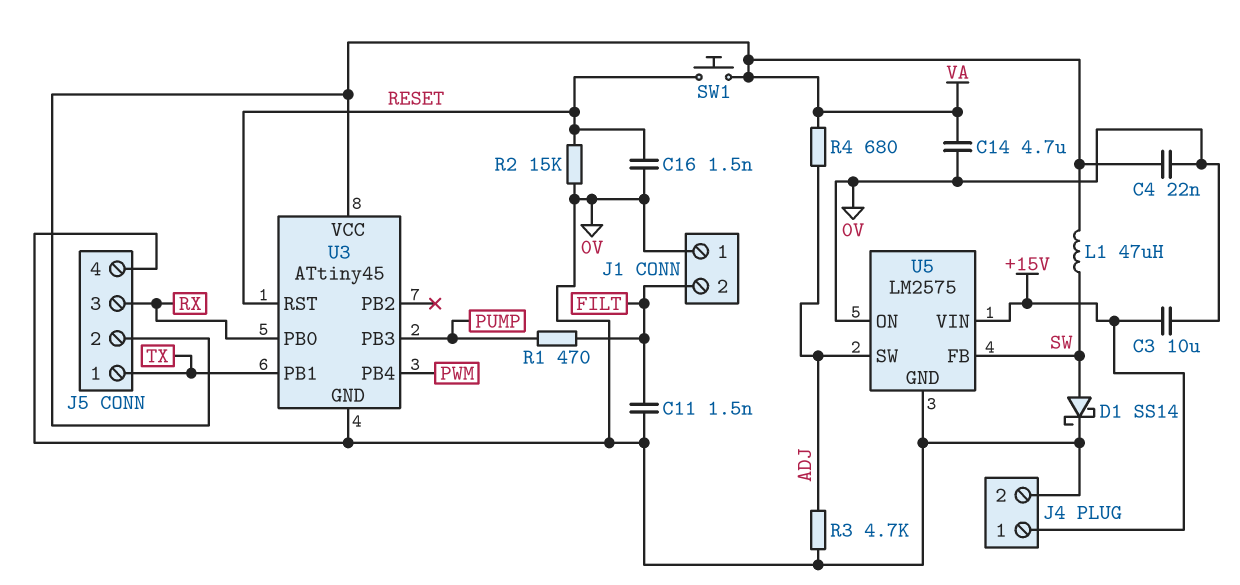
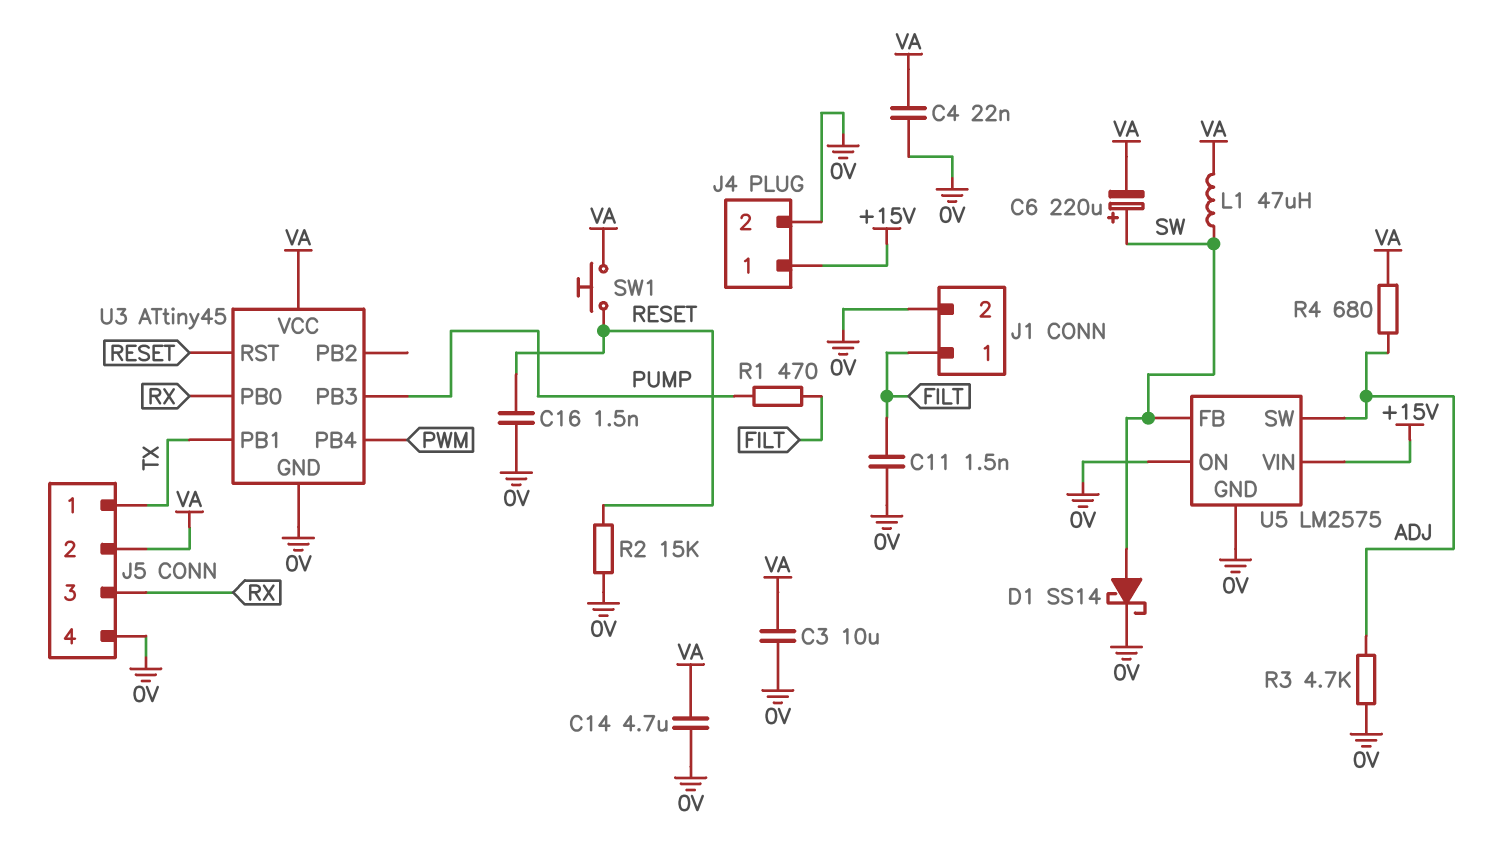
C3: 10uF (+15V, 0V) -> 10uF (0V, VA)
C6: none -> 220uF (plus SW, minus VA)
J1 pin 1: 0V -> FILT
J1 pin 2: FILT -> 0V

